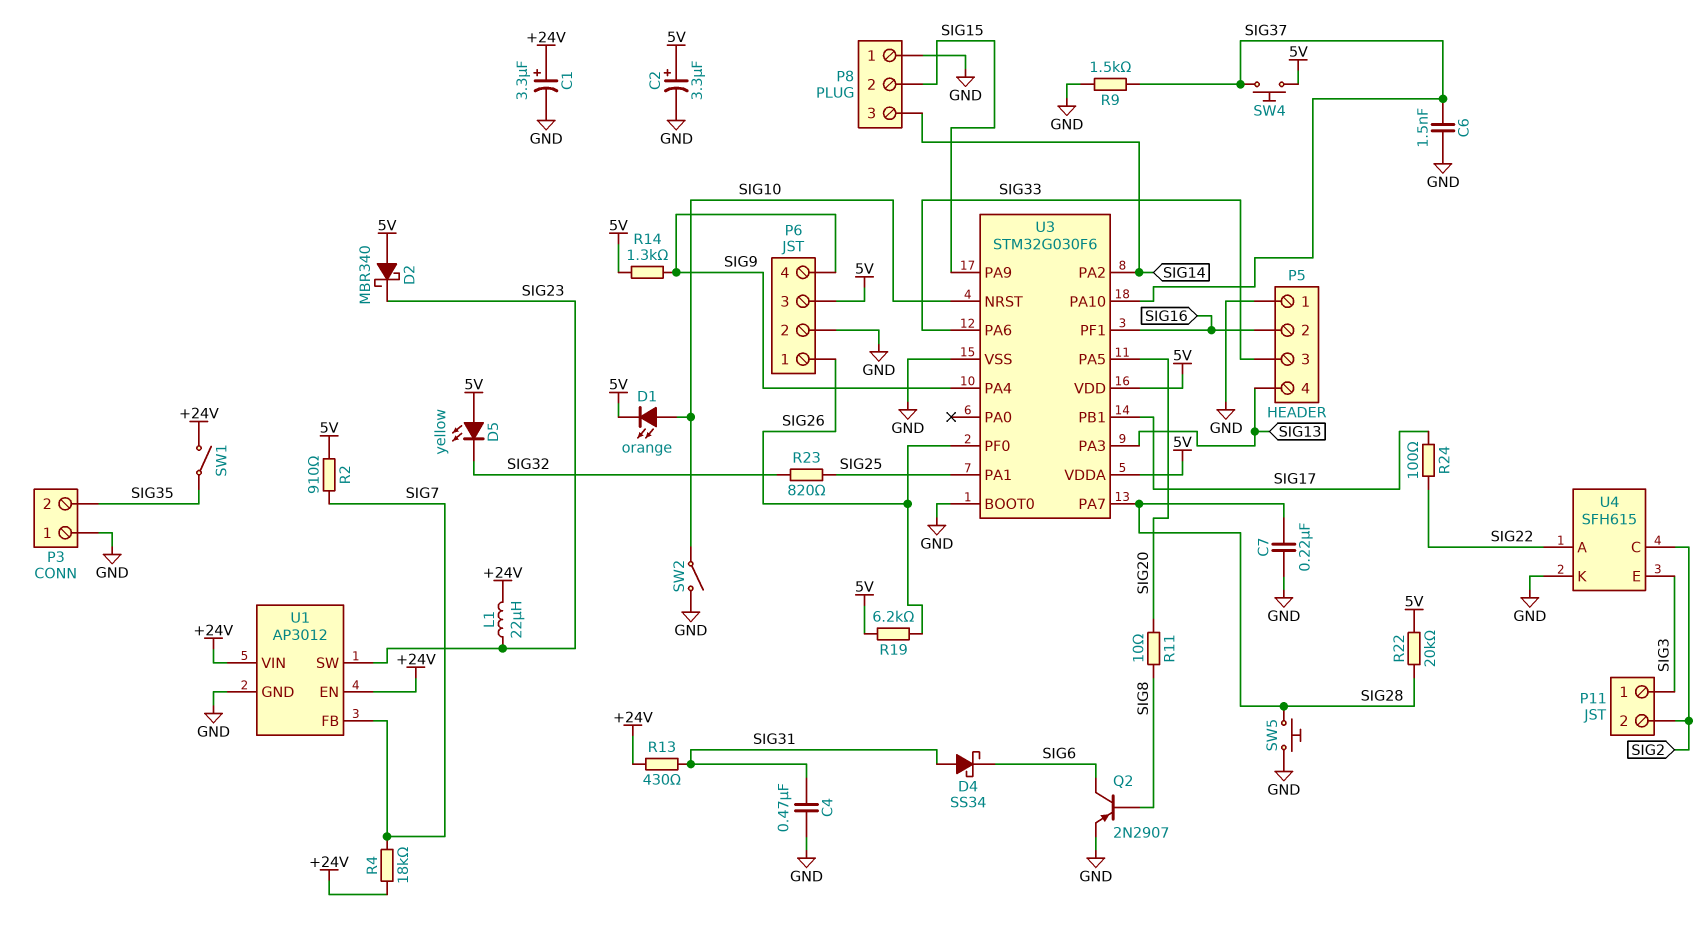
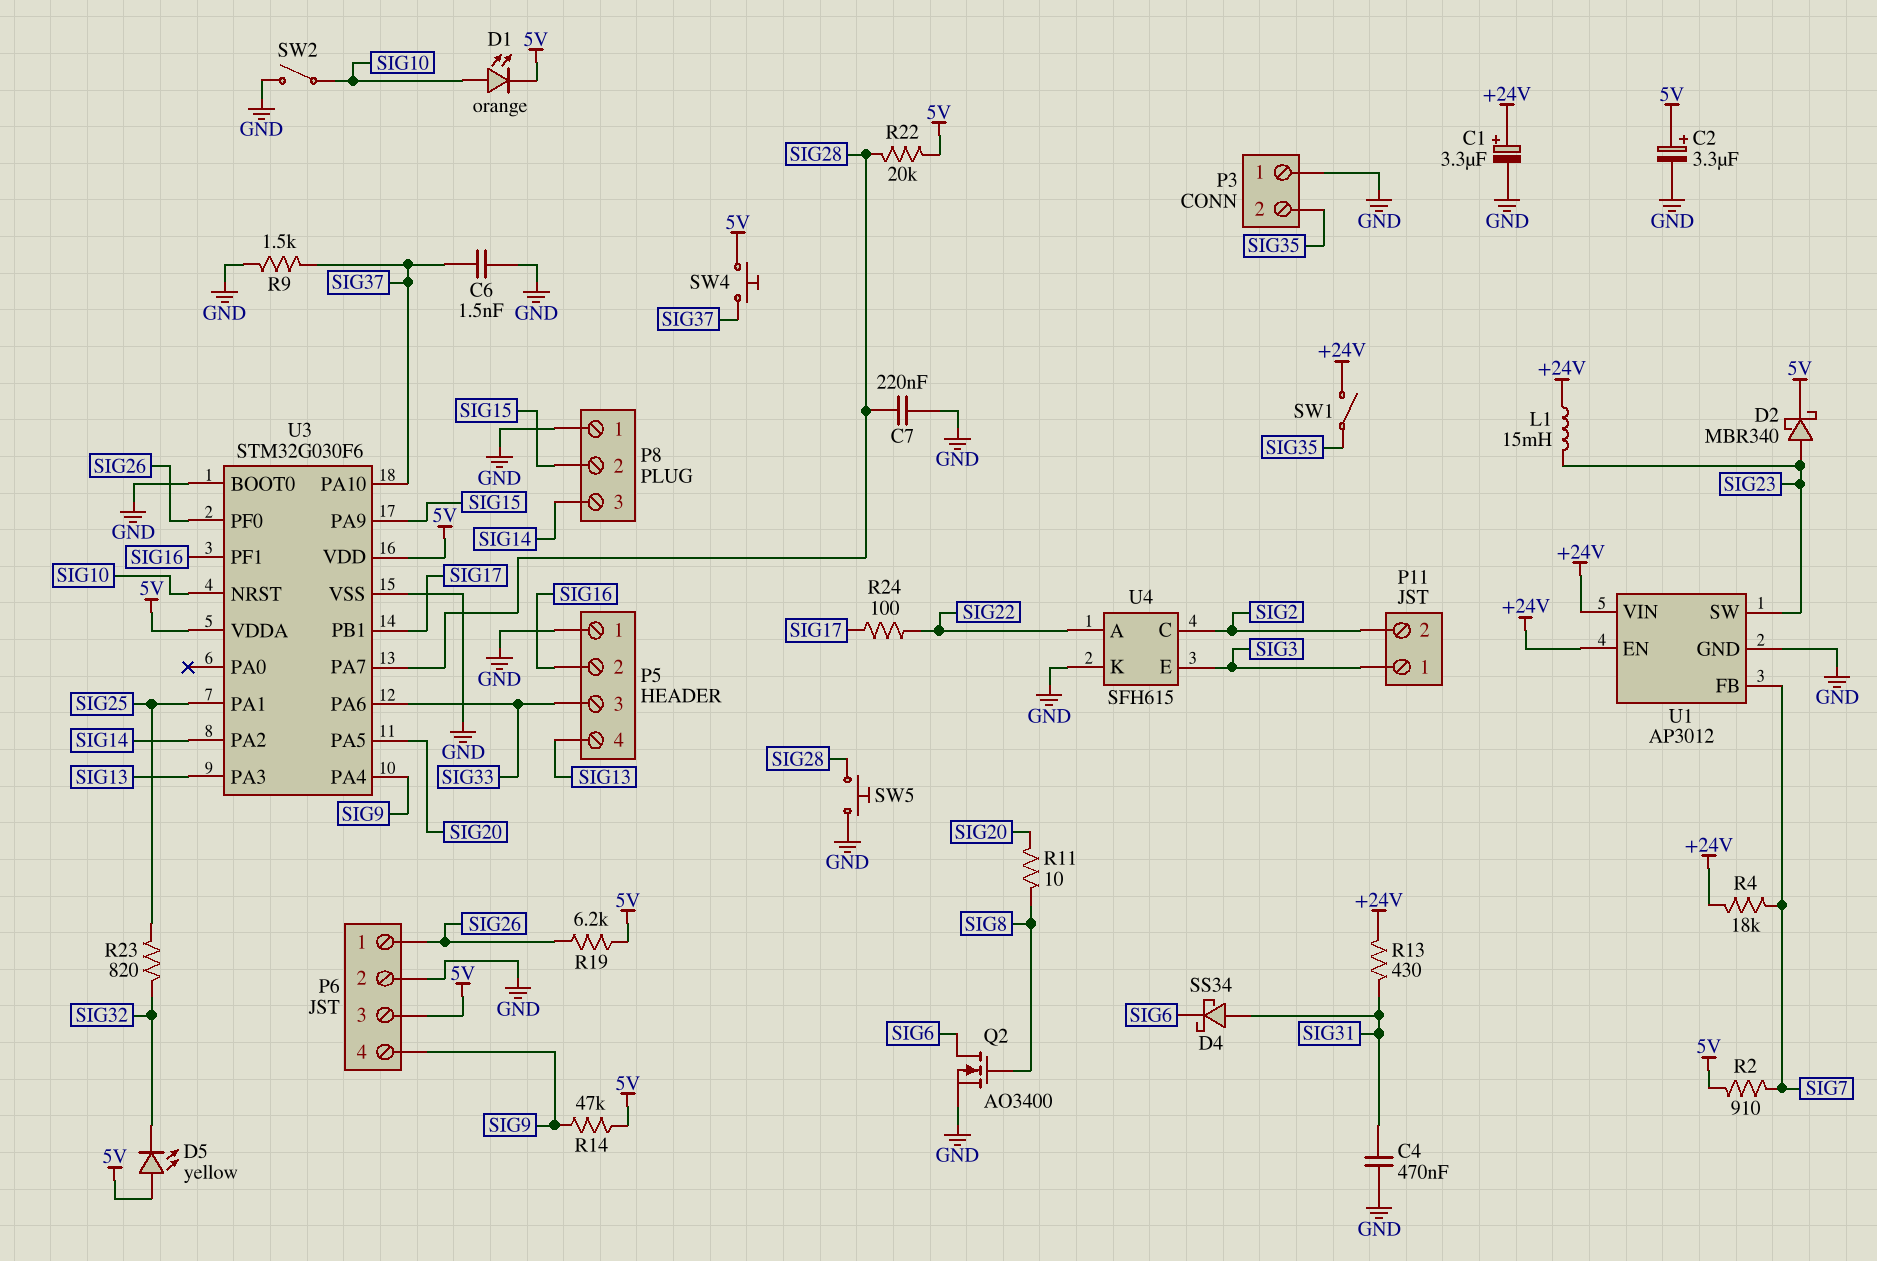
D2: schottky MBR340 (A 5V, K SIG23) -> schottky MBR340 (A SIG23, K 5V)
L1: 22uH (+24V, SIG23) -> 15mH (+24V, SIG23)
Q2: PNP 2N2907 (B SIG8, C SIG6, E GND) -> NMOS AO3400 (G SIG8, D SIG6, S GND)
R14: 1.3k (5V, SIG9) -> 47k (5V, SIG9)

